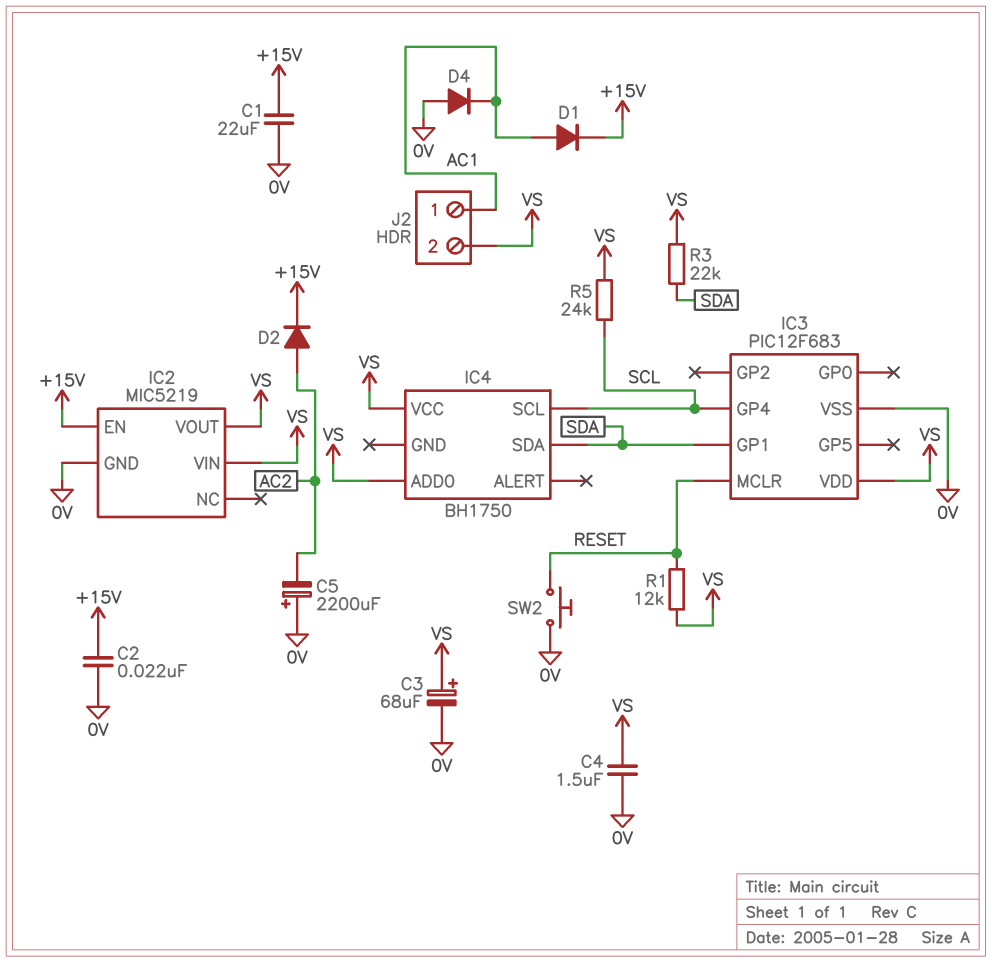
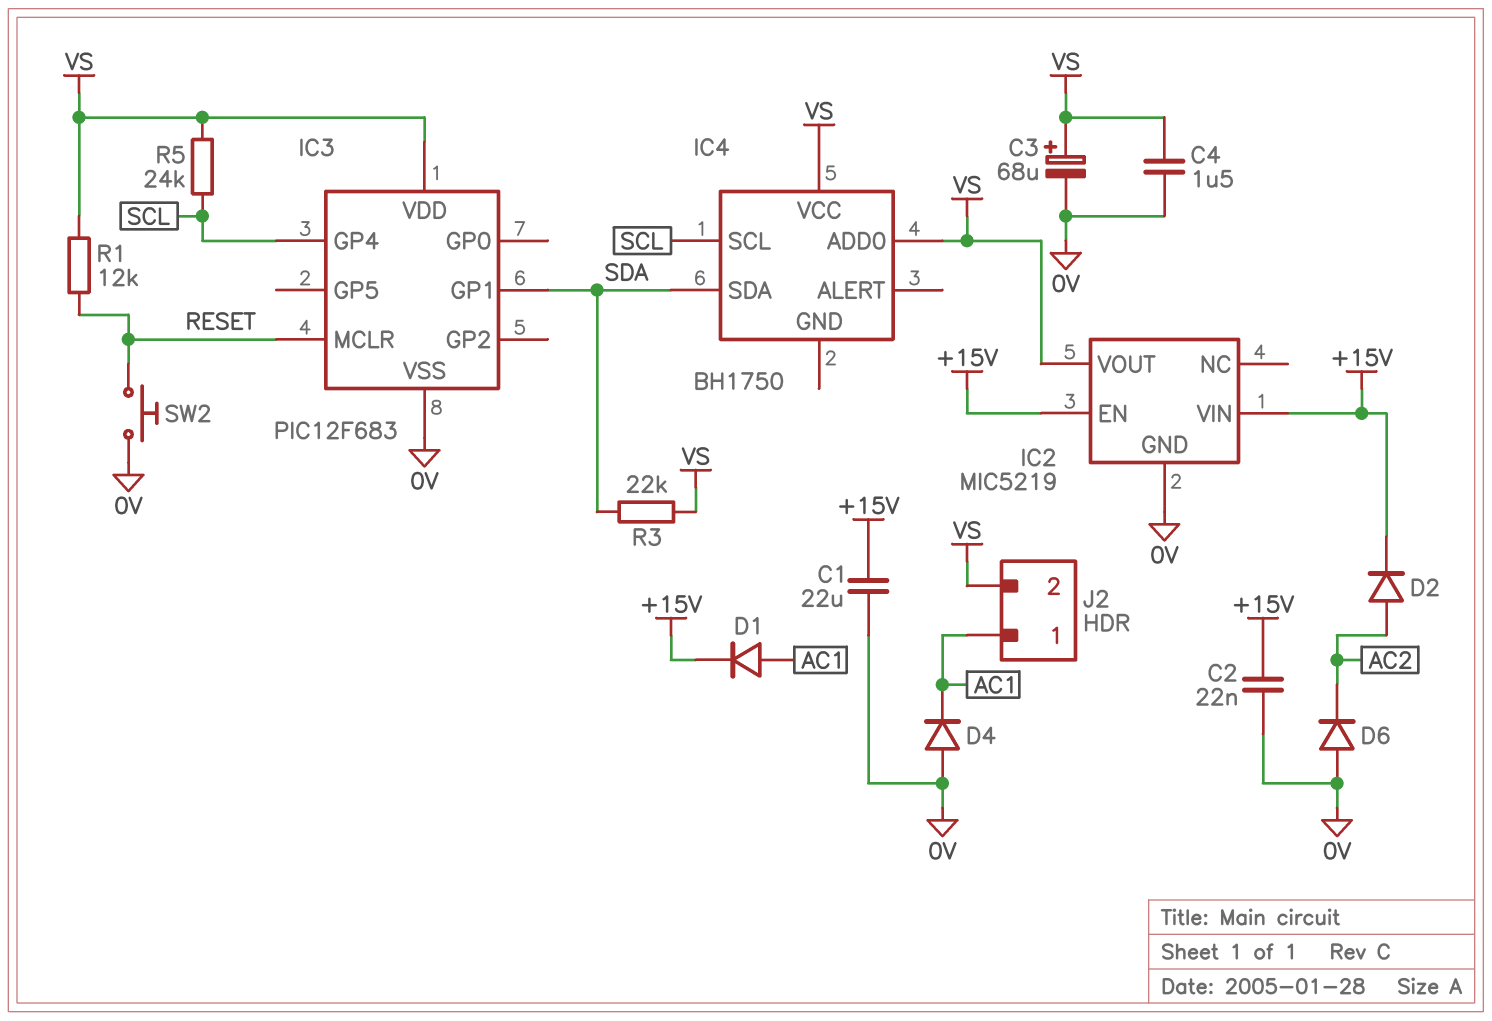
C5: 2200uF (plus 0V, minus AC2) -> none
D6: none -> diode (A 0V, K AC2)
IC2 pin VIN: VS -> +15V

